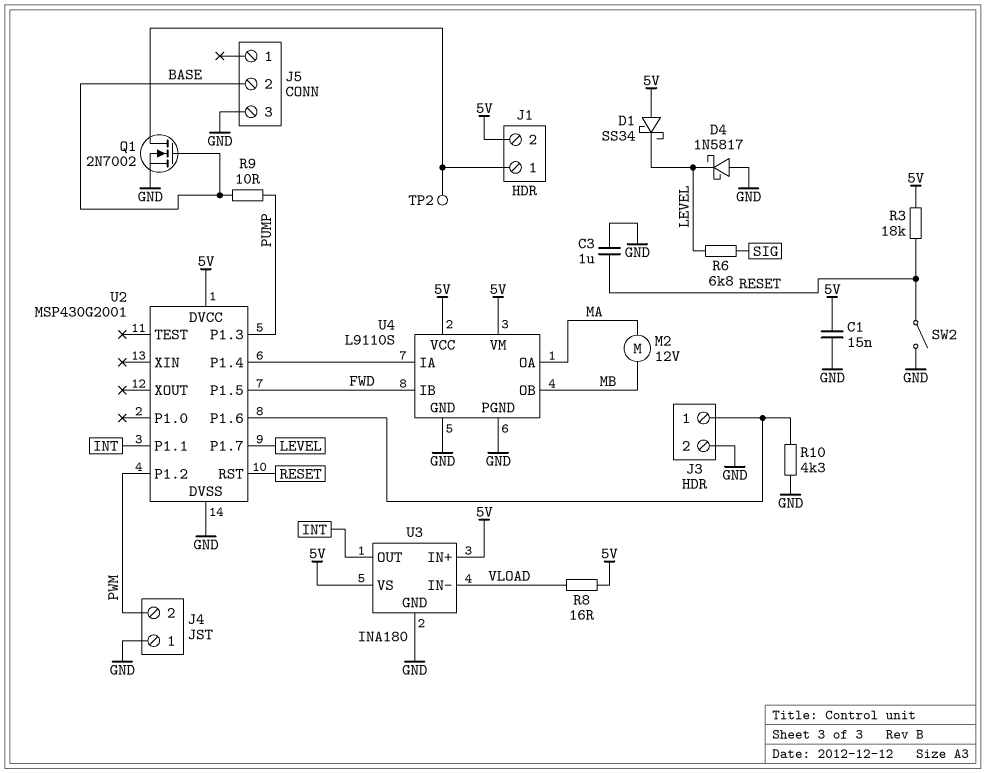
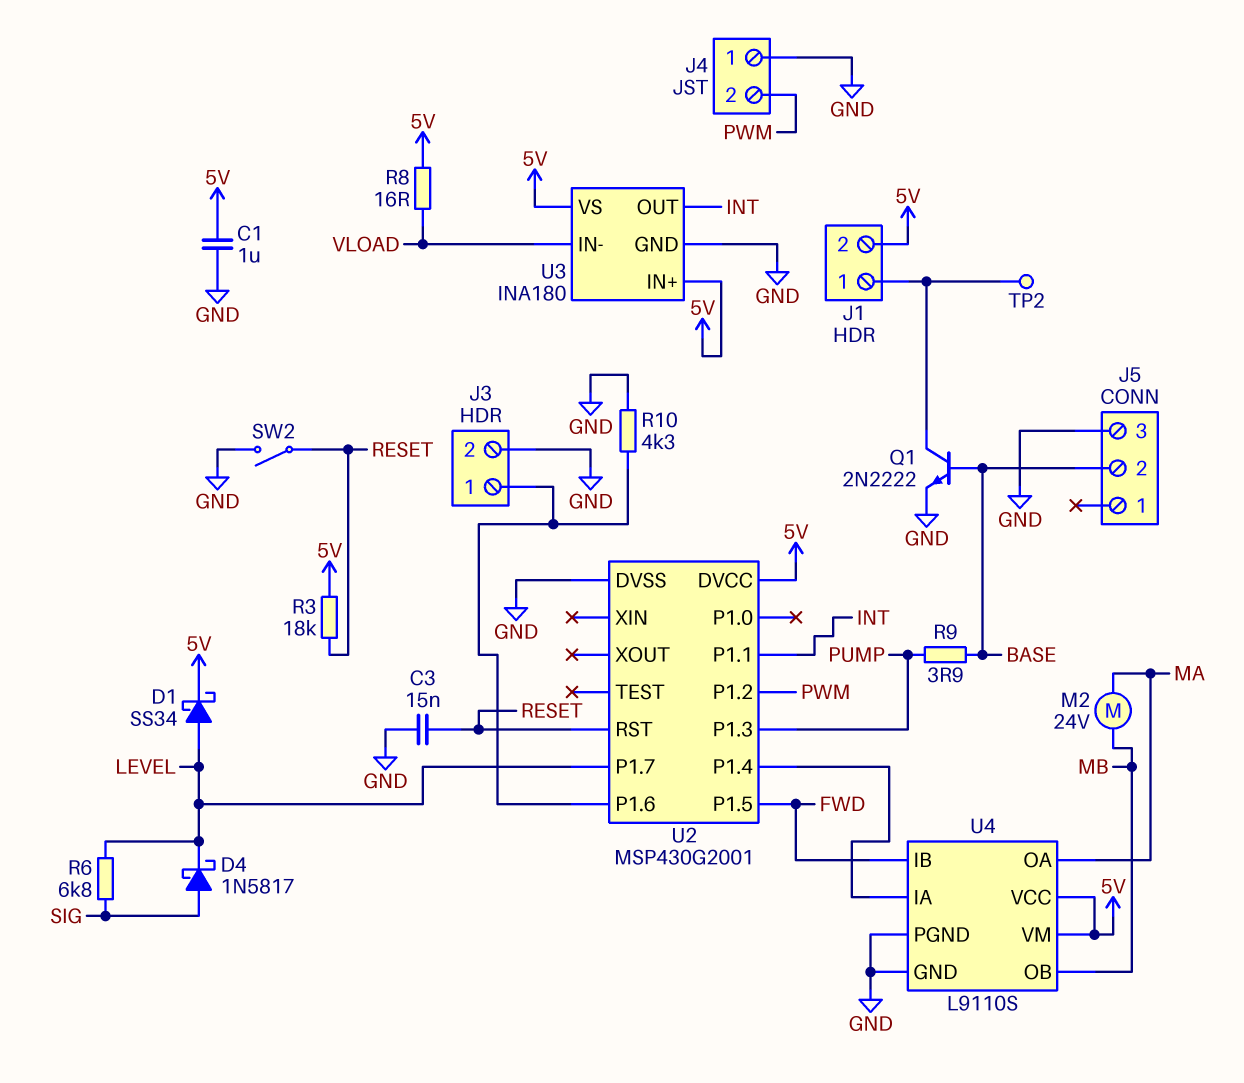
C1: 15nF (5V, GND) -> 1uF (5V, GND)
C3: 1uF (GND, RESET) -> 15nF (GND, RESET)
D1: schottky SS34 (A 5V, K LEVEL) -> schottky SS34 (A LEVEL, K 5V)
D4: schottky 1N5817 (A GND, K LEVEL) -> schottky 1N5817 (A SIG, K LEVEL)
M2: motor 12V (MA, MB) -> motor 24V (MA, MB)
Q1: NMOS 2N7002 (G BASE, D J1/1, S GND) -> NPN 2N2222 (B BASE, C J1/1, E GND)
R9: 10 (BASE, PUMP) -> 3.9 (BASE, PUMP)

